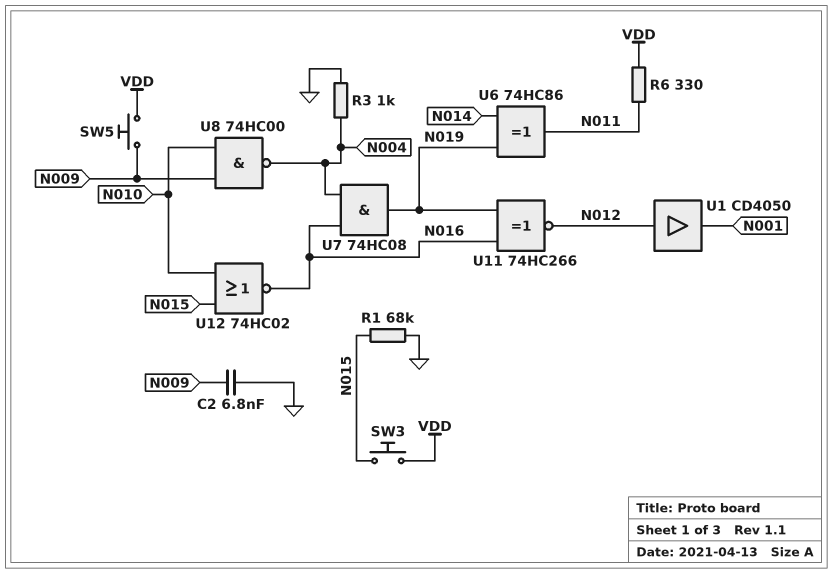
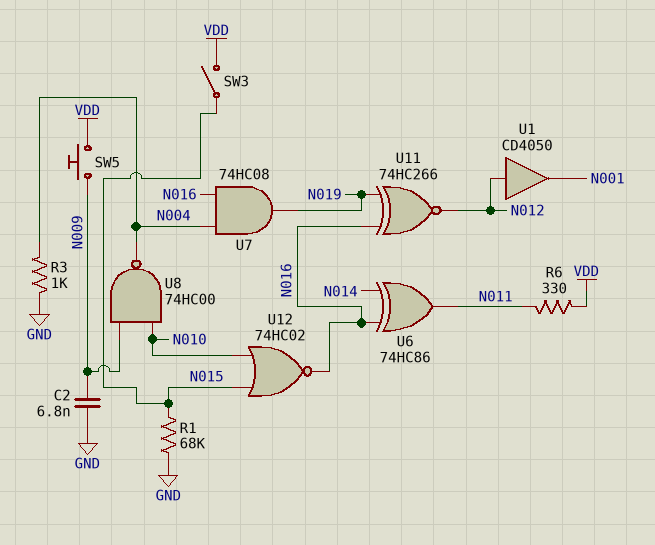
SW3: button (N015, VDD) -> switch (N015, VDD)
U6: XOR 74HC86 (in N014, in N019, out N011) -> XOR 74HC86 (in N014, in N016, out N011)

